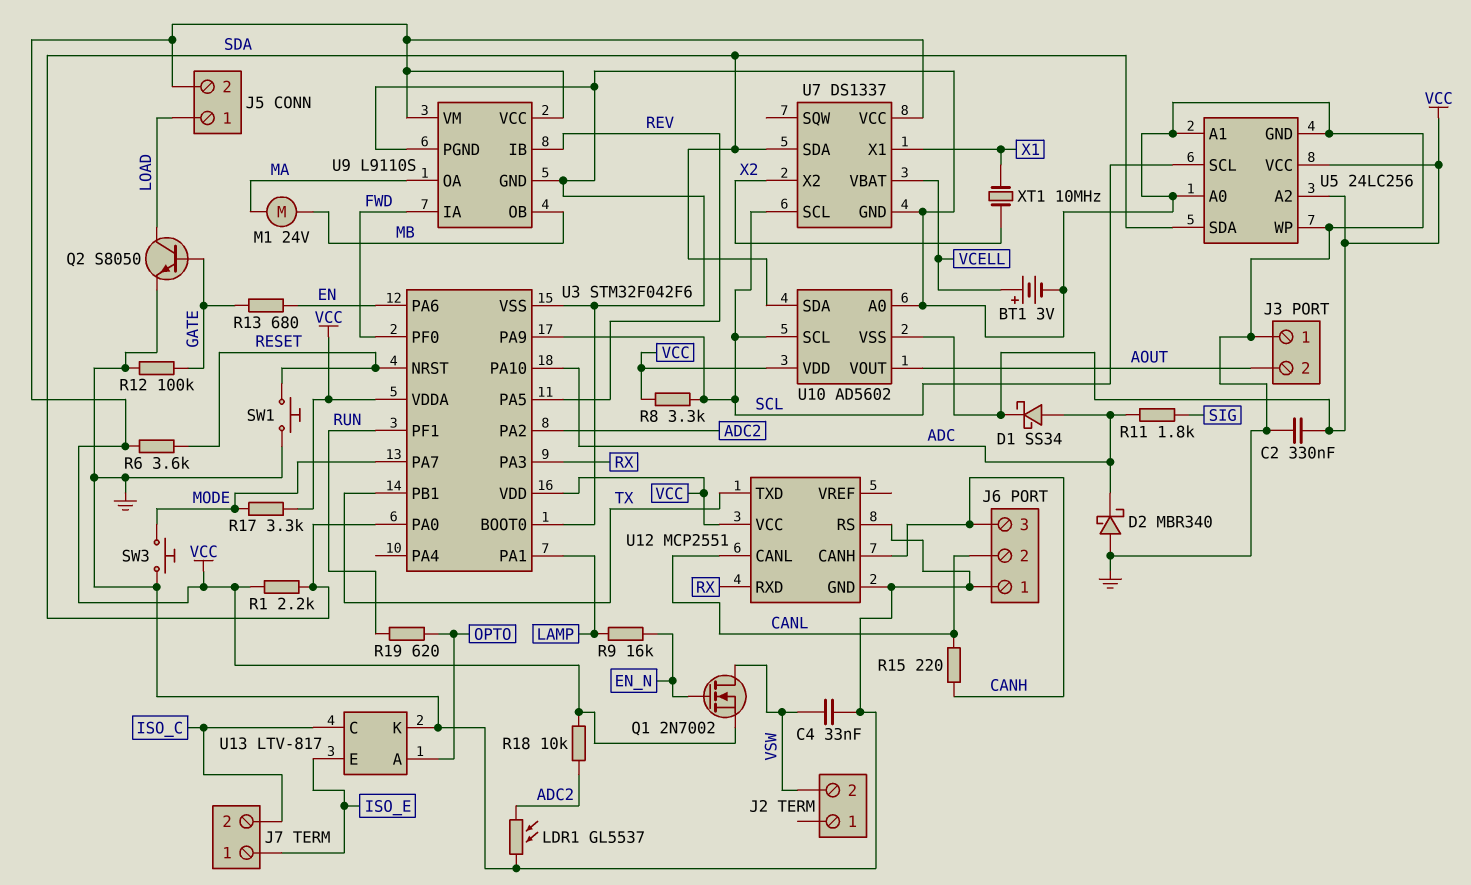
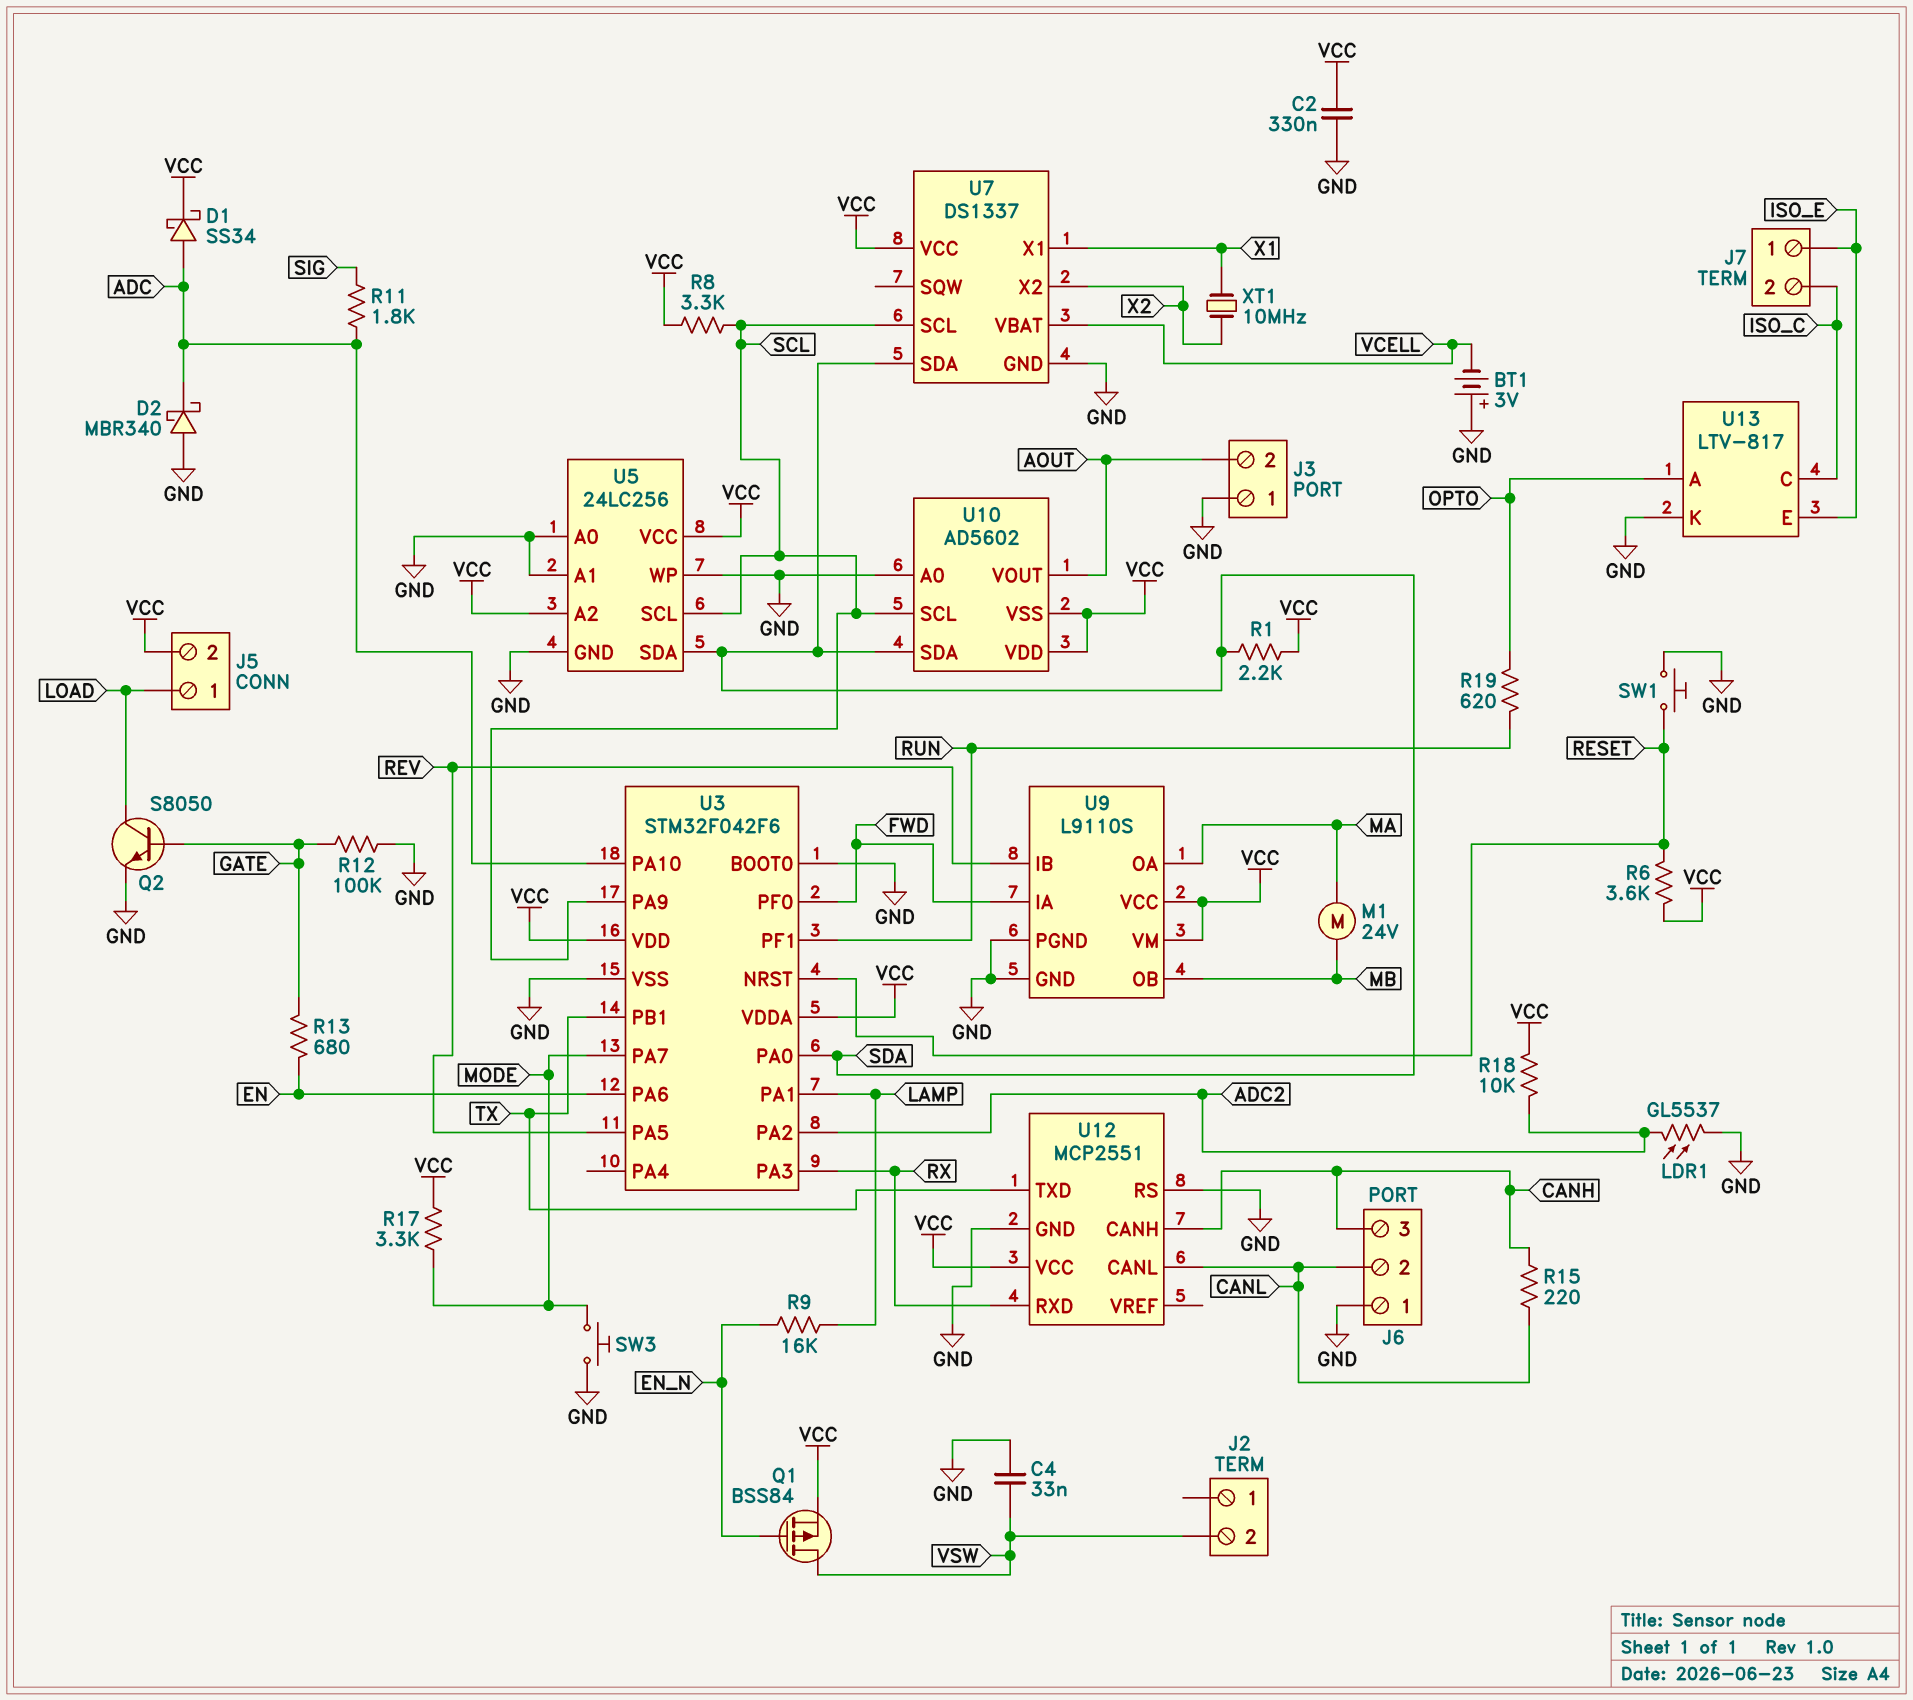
BT1: 3V (plus VCELL, minus GND) -> 3V (plus GND, minus VCELL)
Q1: NMOS 2N7002 (G EN_N, D VSW, S VCC) -> PMOS BSS84 (G EN_N, D VSW, S VCC)

